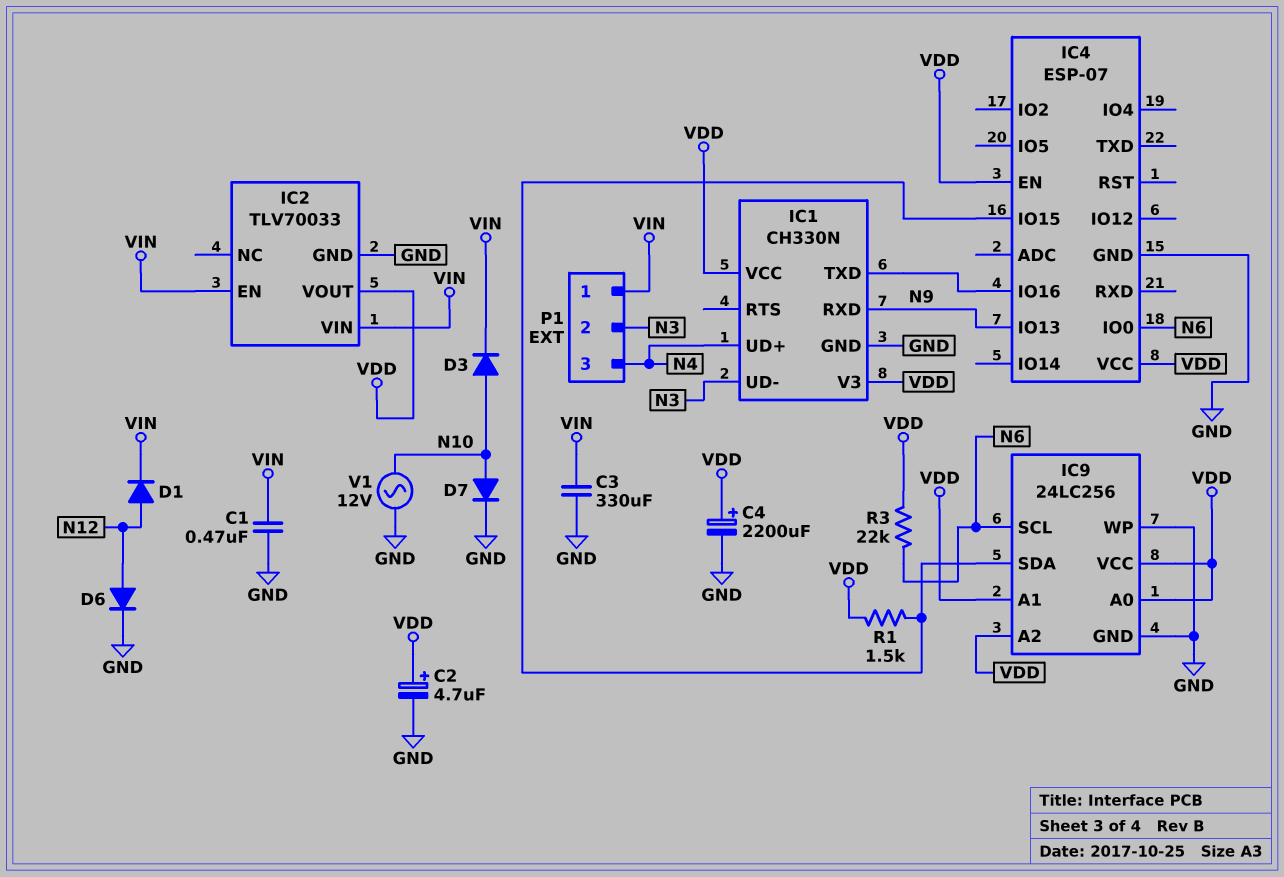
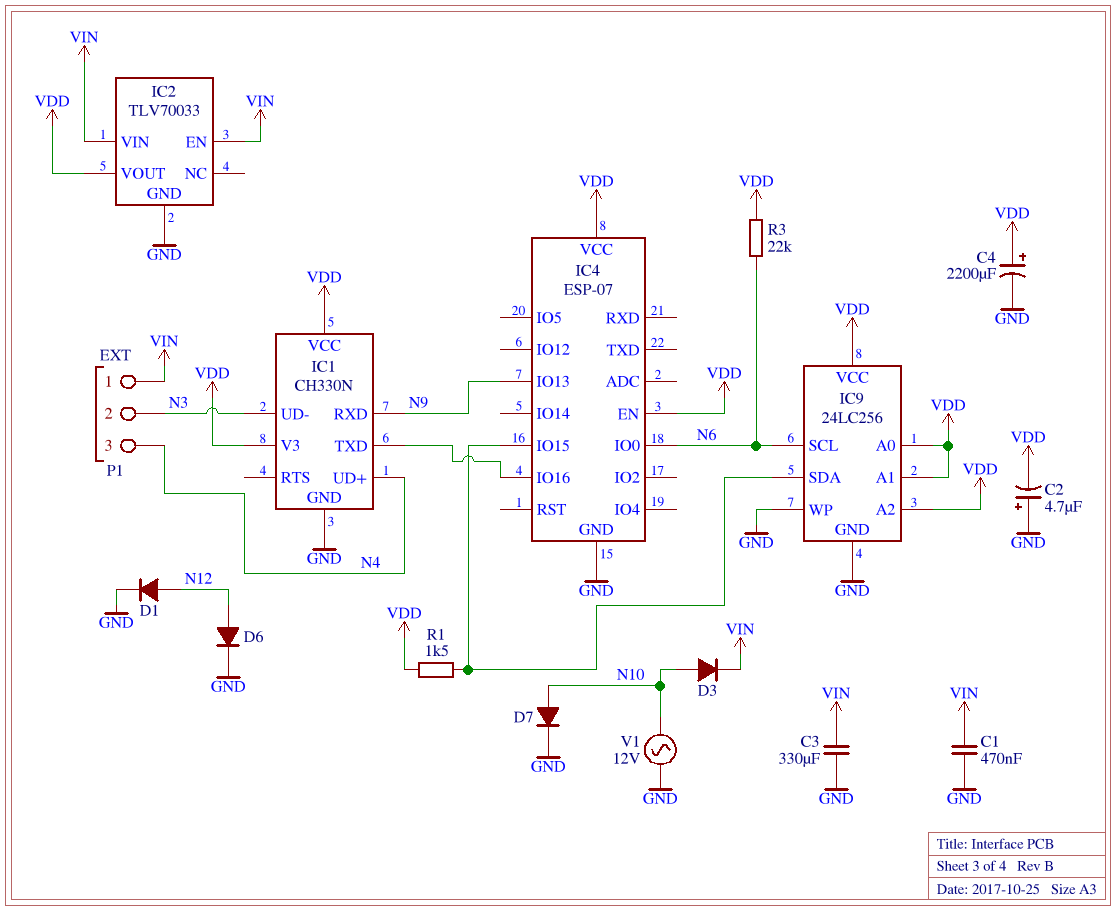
C2: 4.7uF (plus VDD, minus GND) -> 4.7uF (plus GND, minus VDD)
D1: diode (A N12, K VIN) -> diode (A N12, K GND)

